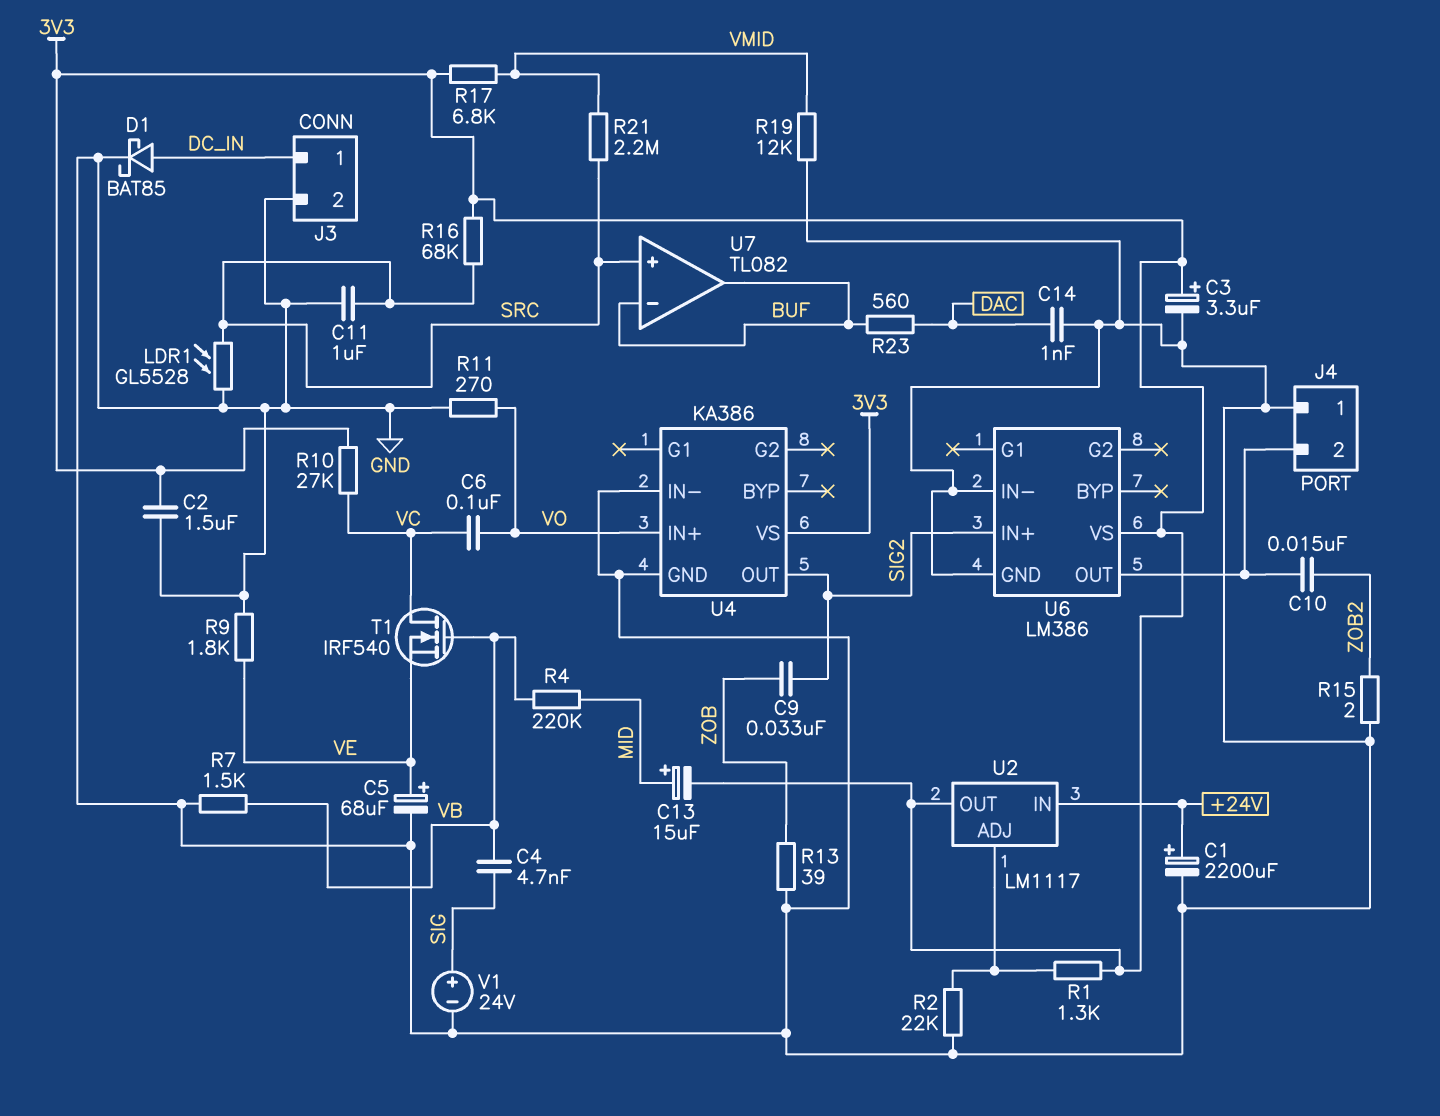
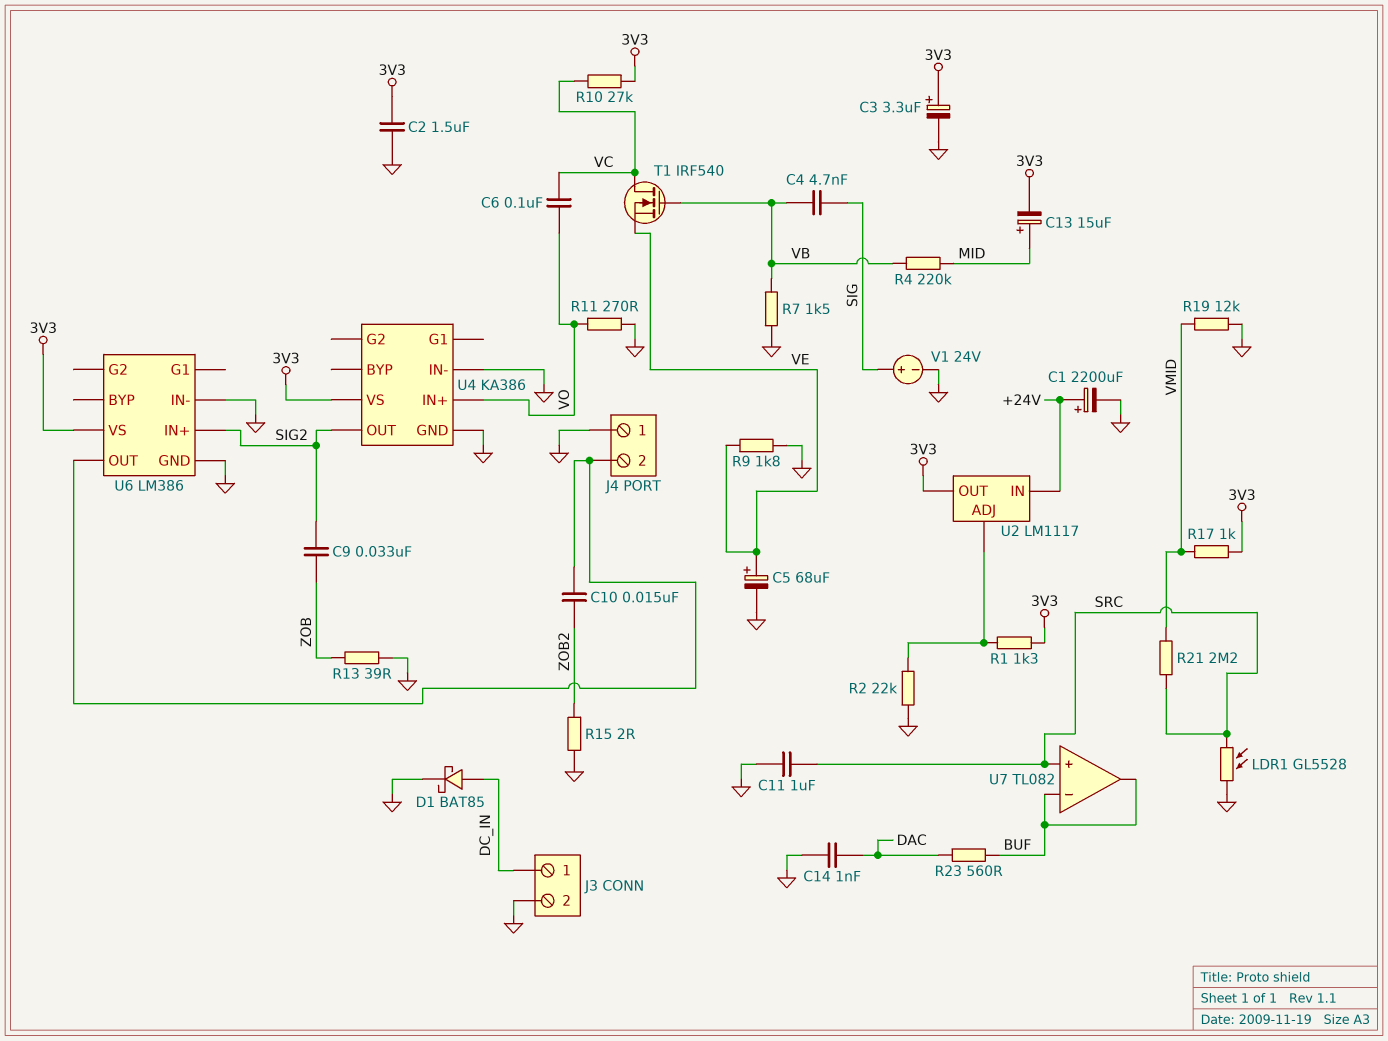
R16: 68k (3V3, SRC) -> none
R17: 6.8k (3V3, VMID) -> 1k (3V3, VMID)

